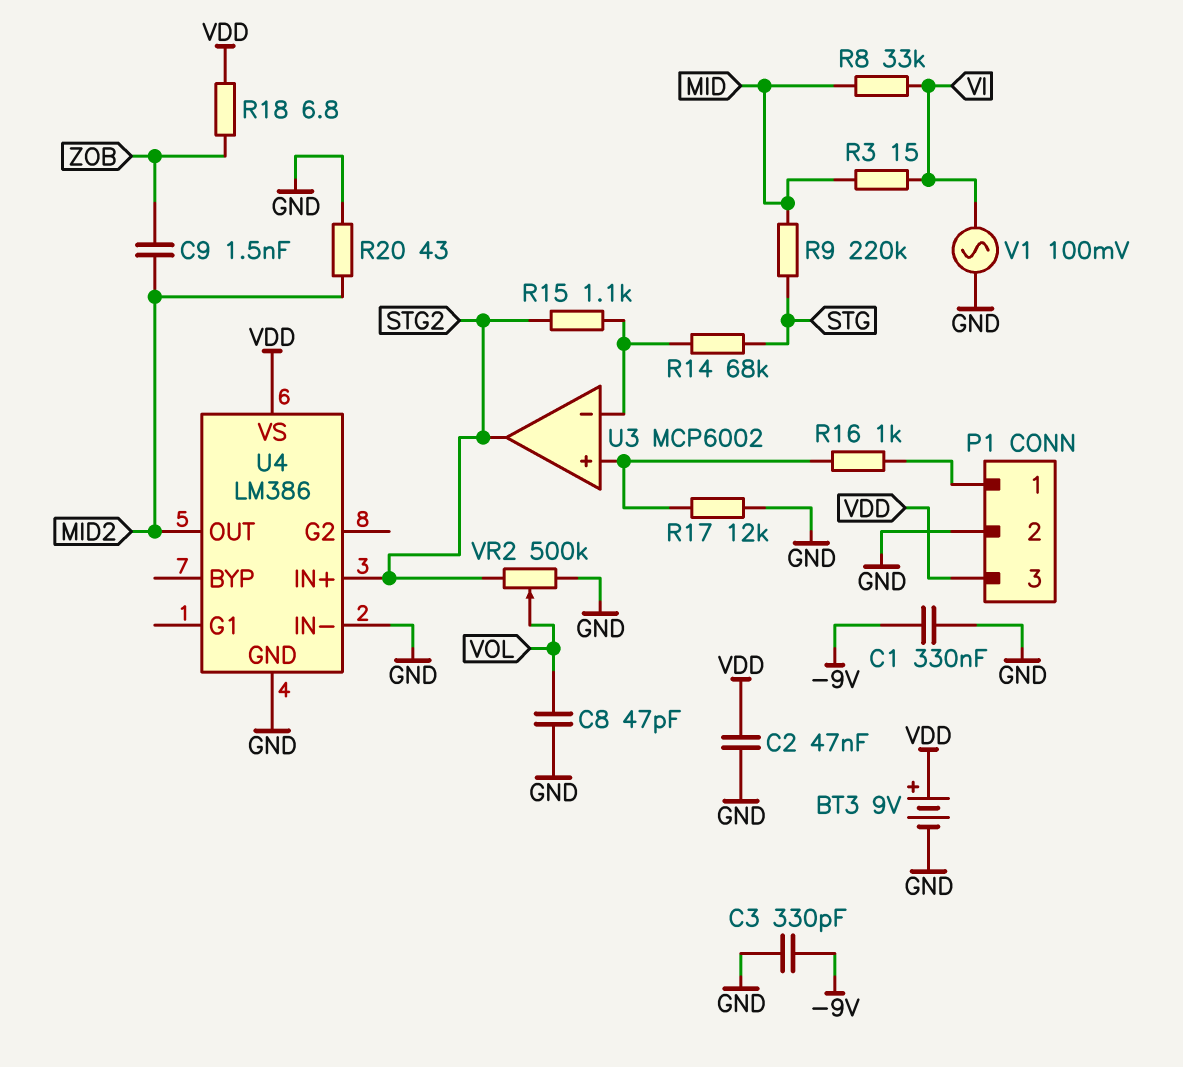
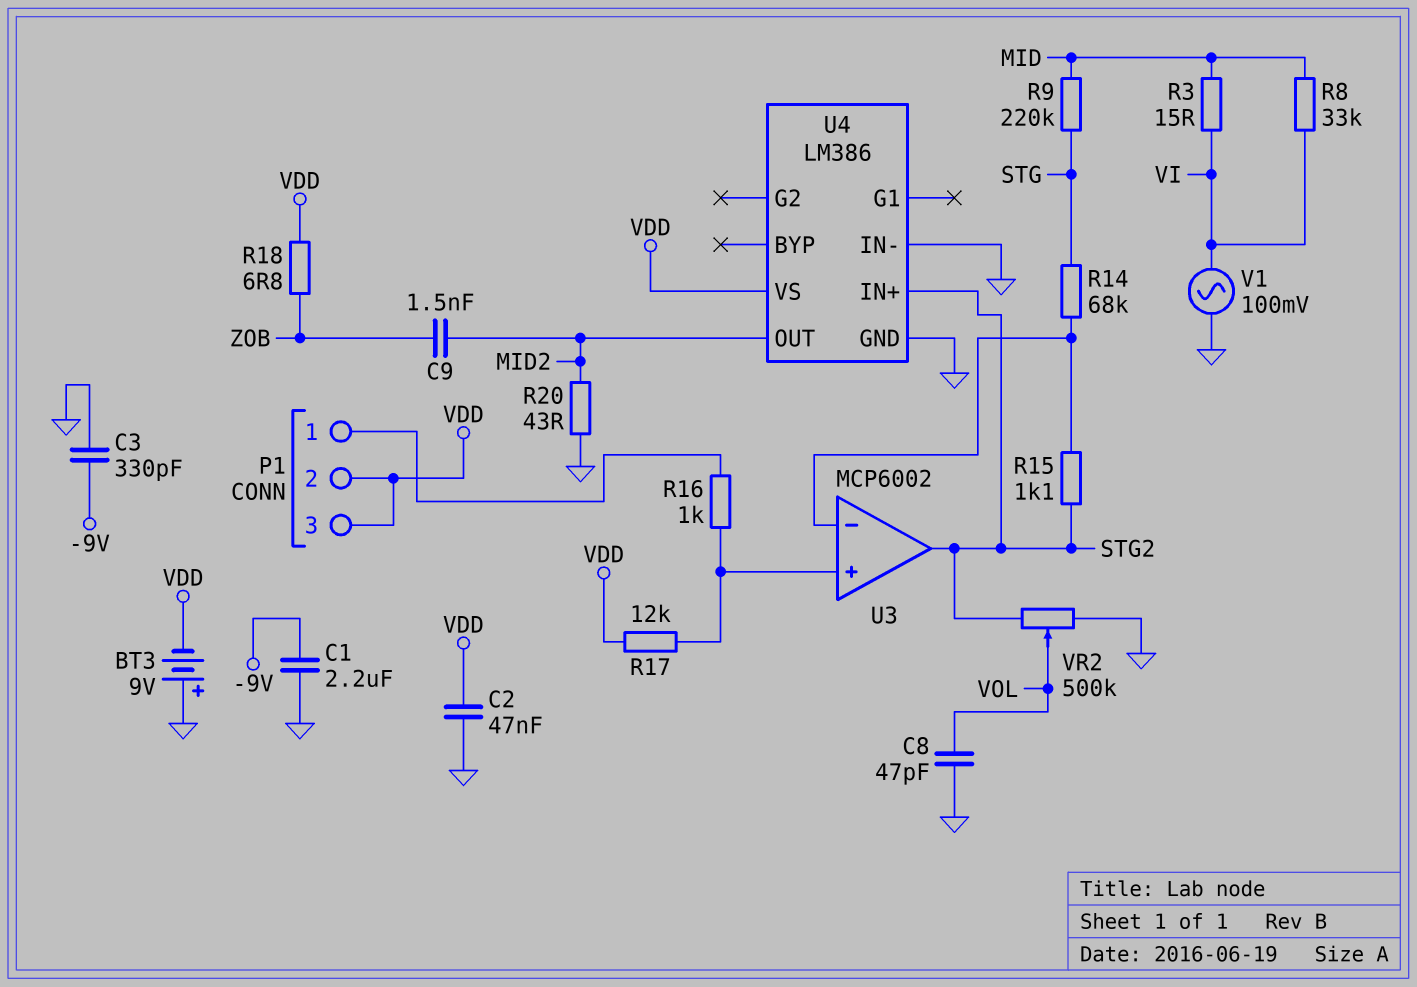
BT3: 9V (plus VDD, minus GND) -> 9V (plus GND, minus VDD)
C1: 330nF (-9V, GND) -> 2.2uF (-9V, GND)
P1 pin 2: GND -> VDD
R17: 12k (GND, U3/in+) -> 12k (U3/in+, VDD)

